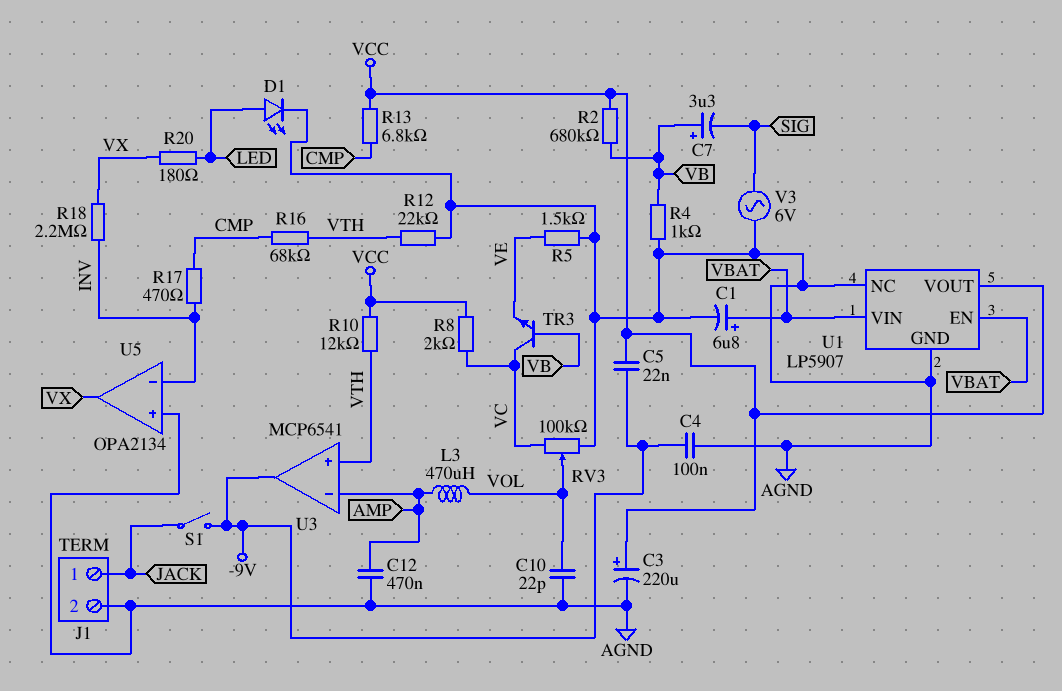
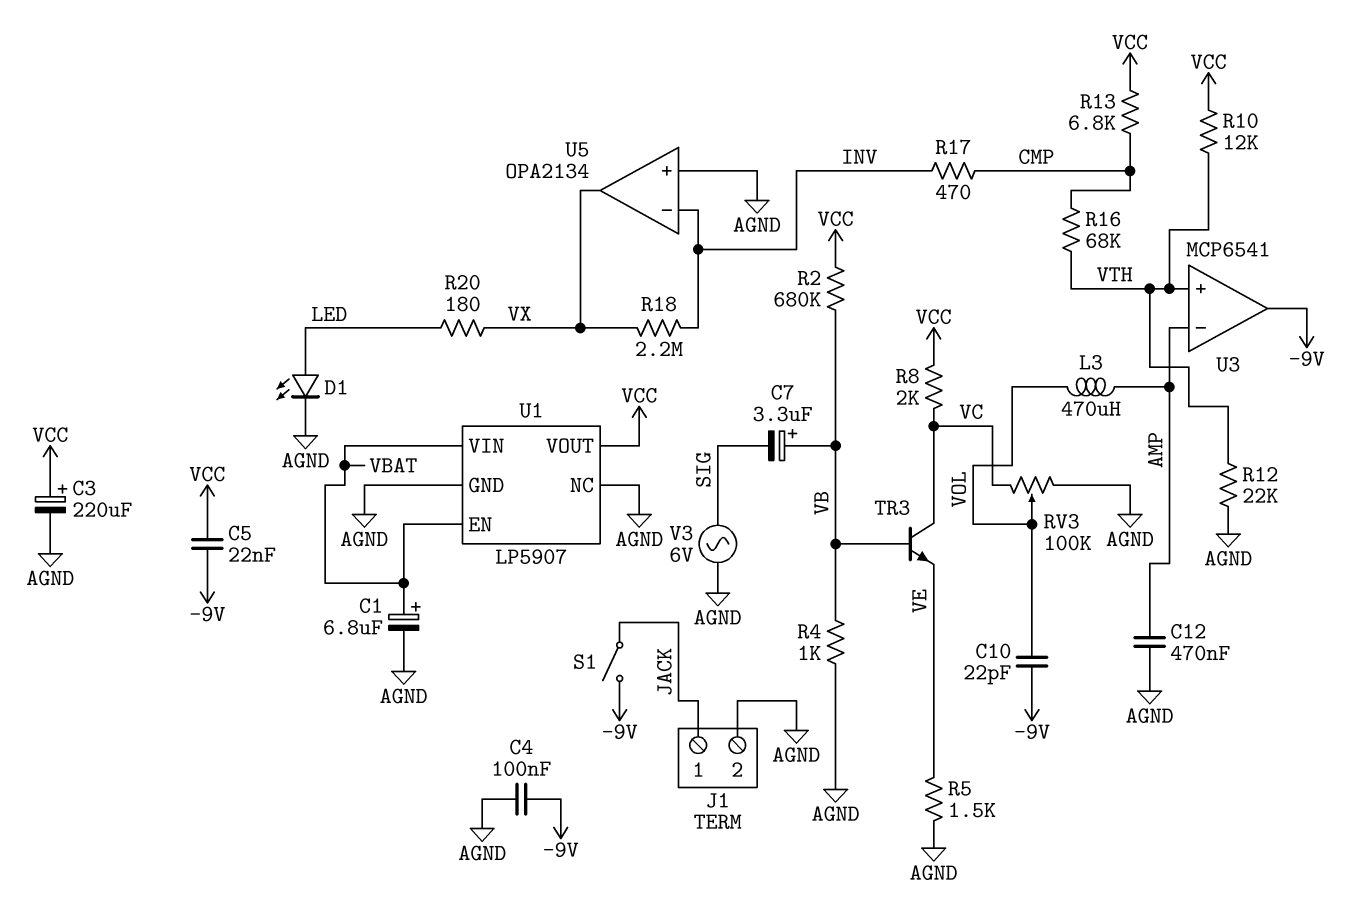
C10: 22pF (AGND, VOL) -> 22pF (-9V, VOL)

